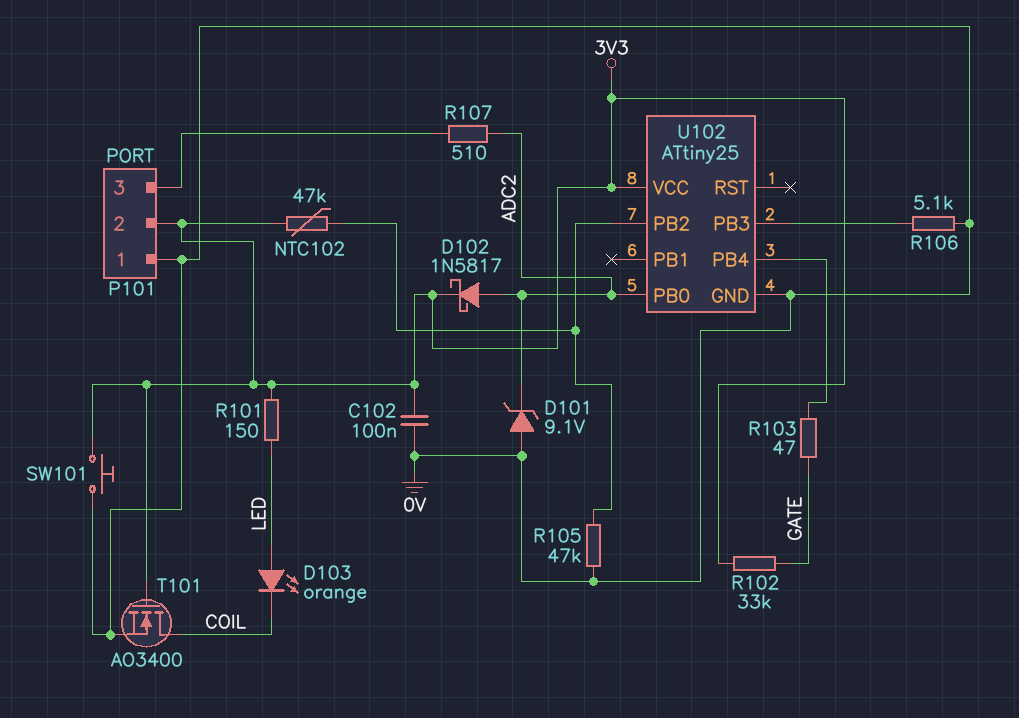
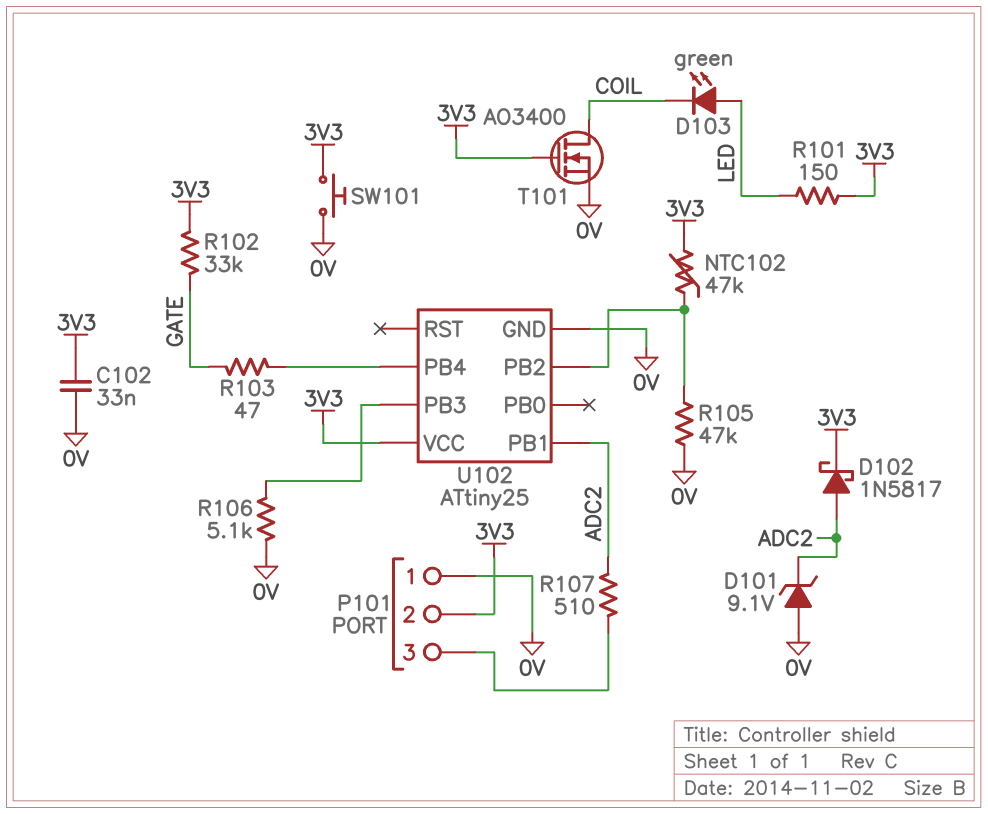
C102: 100nF (0V, 3V3) -> 33nF (0V, 3V3)
D103: LED orange (A LED, K COIL) -> LED green (A LED, K COIL)
U102 pin PB0: ADC2 -> none
U102 pin PB1: none -> ADC2

